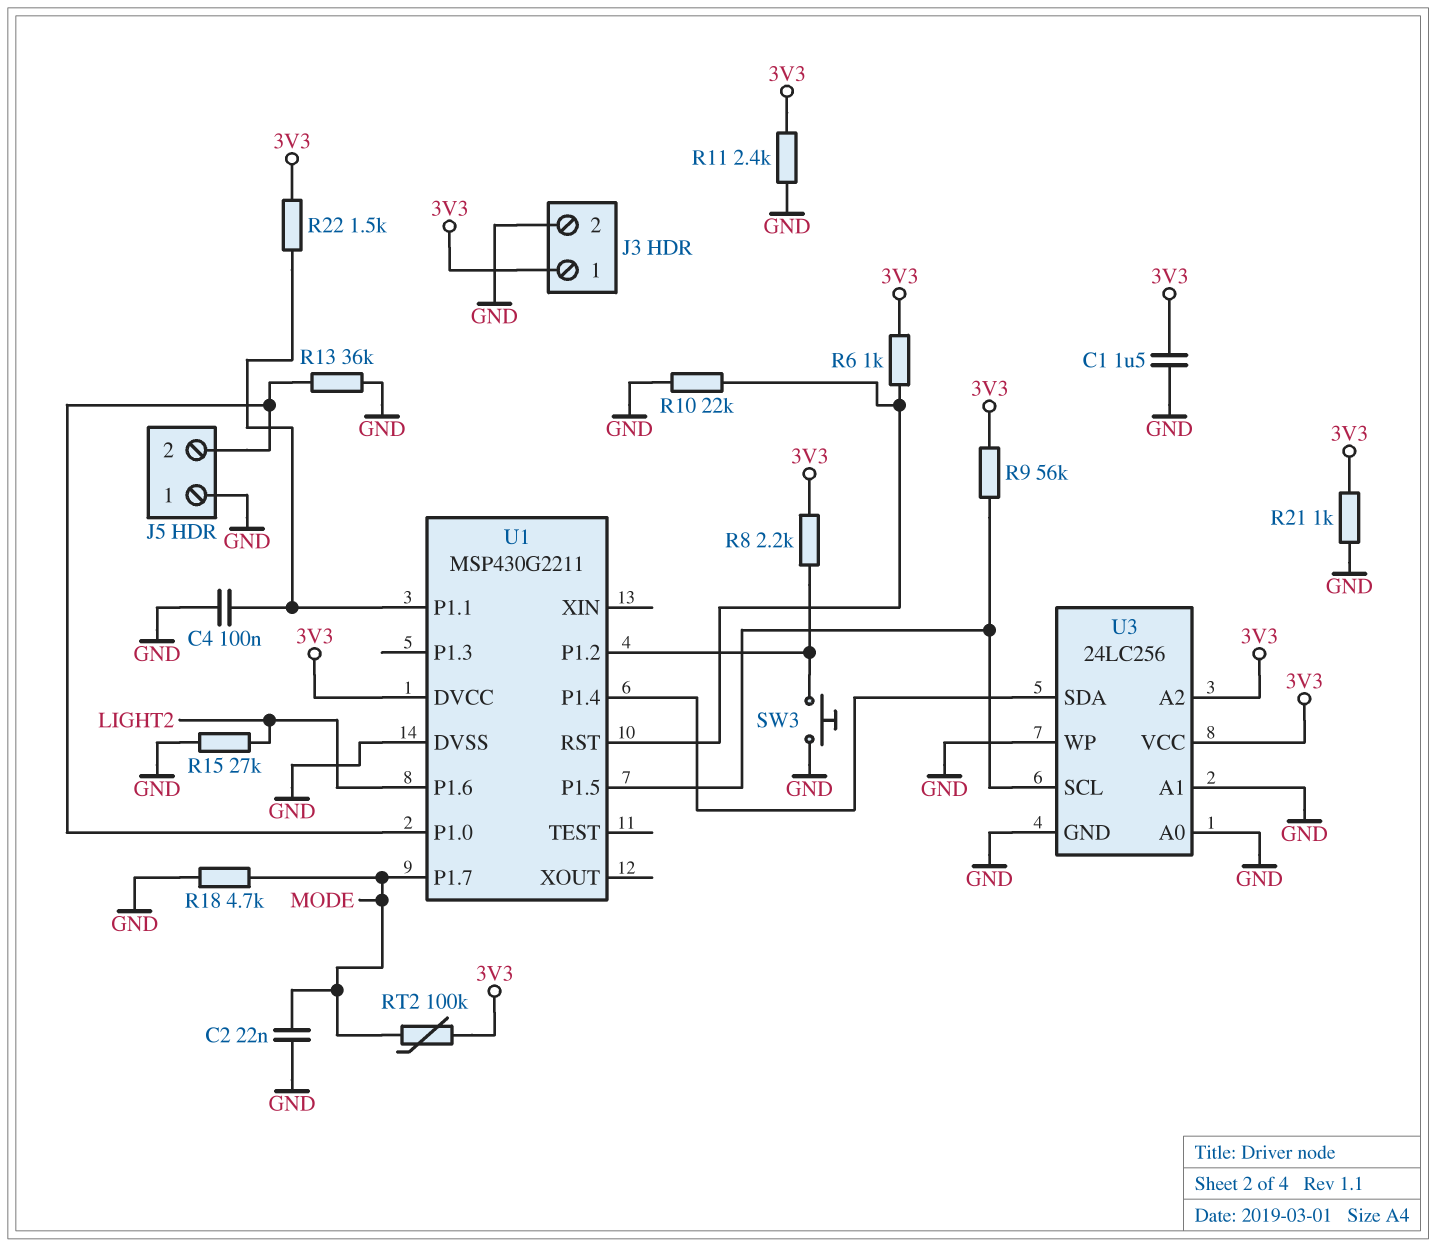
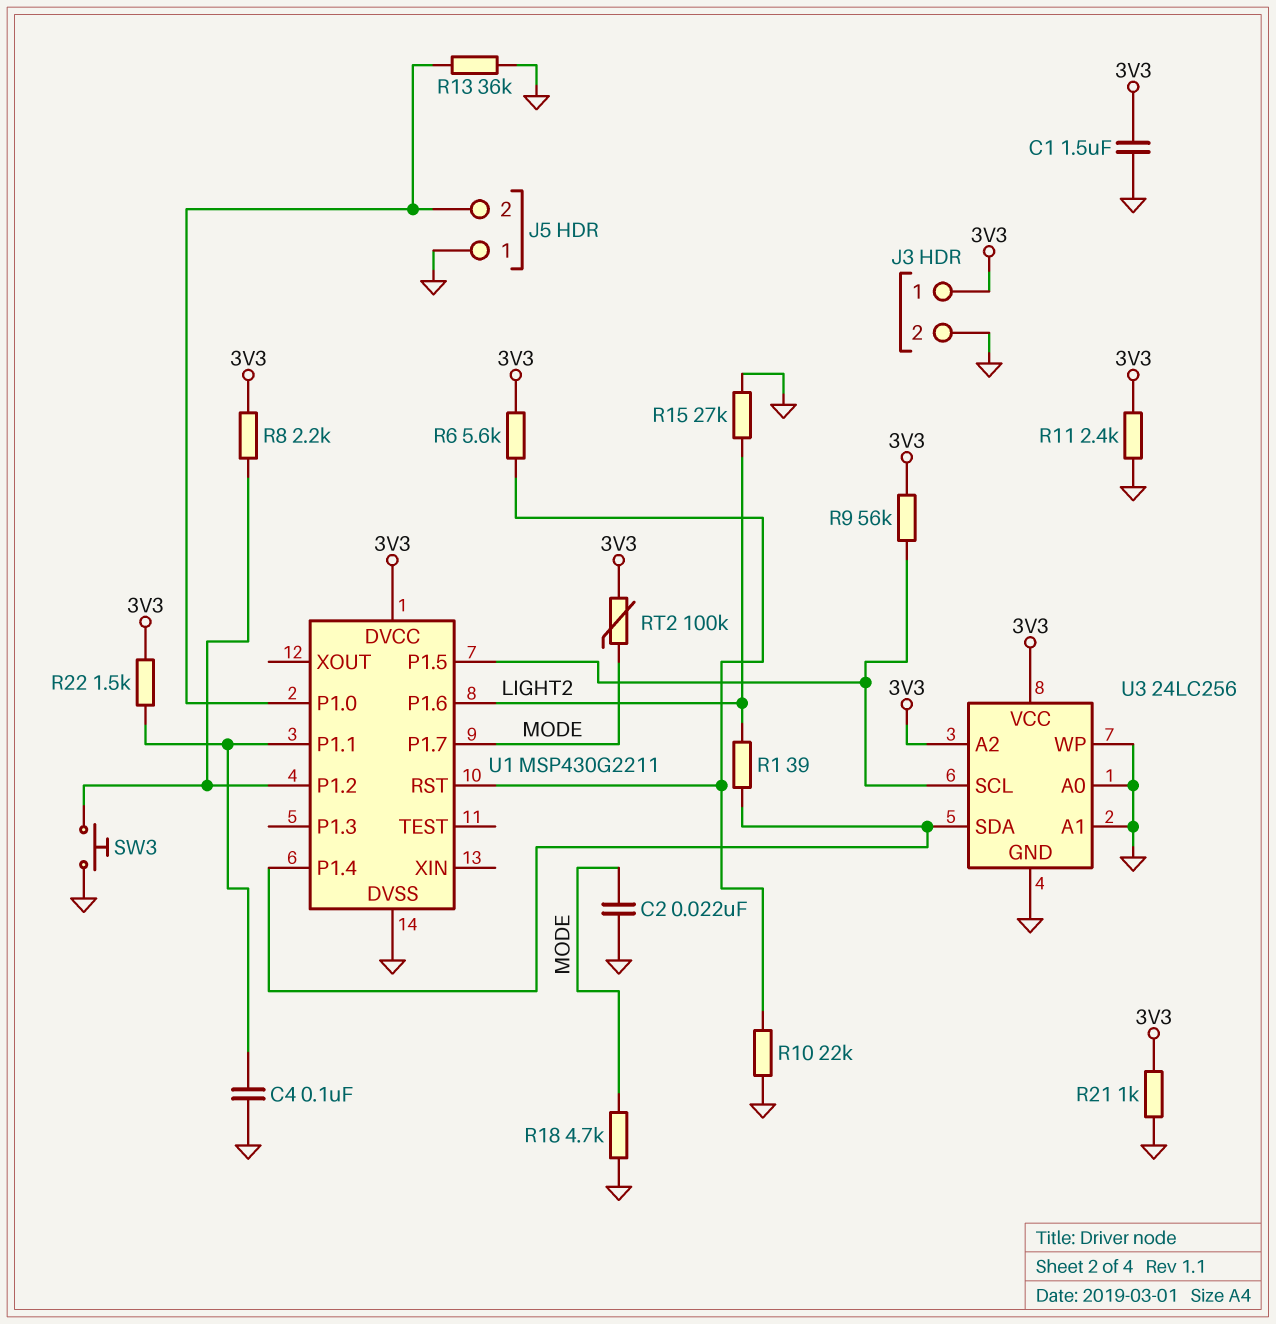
R1: none -> 39 (LIGHT2, U1/P1.4)
R6: 1k (3V3, U1/RST) -> 5.6k (3V3, U1/RST)

